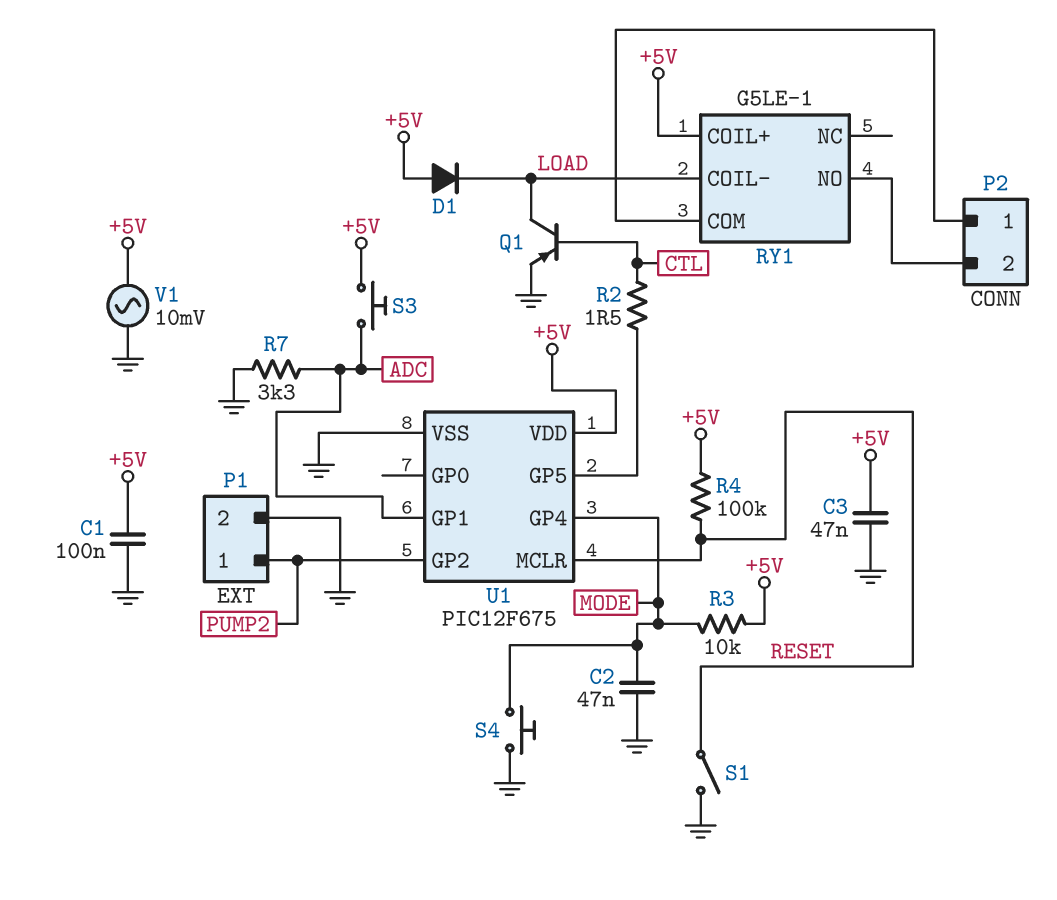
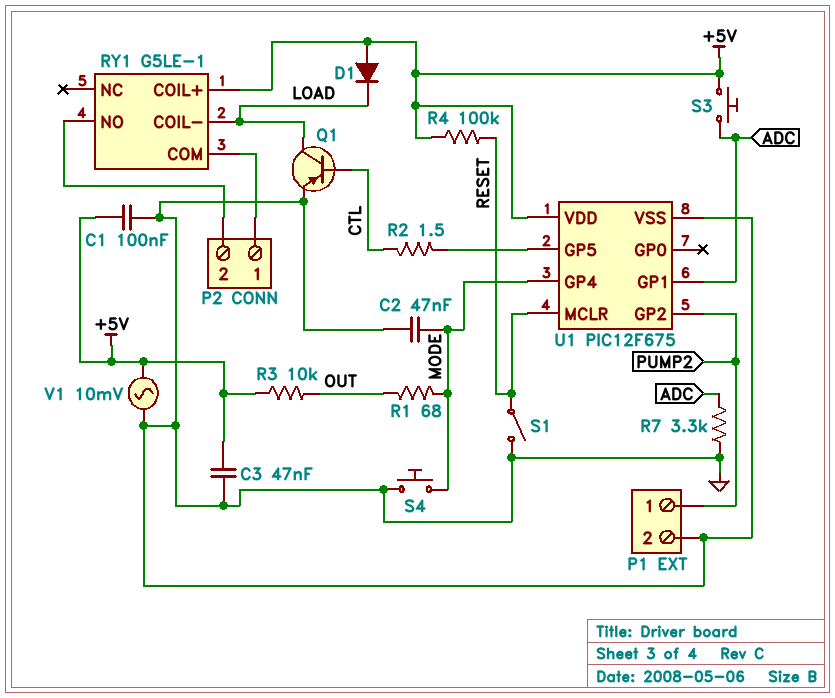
R1: none -> 68 (MODE, OUT)
R3: 10k (+5V, MODE) -> 10k (+5V, OUT)

